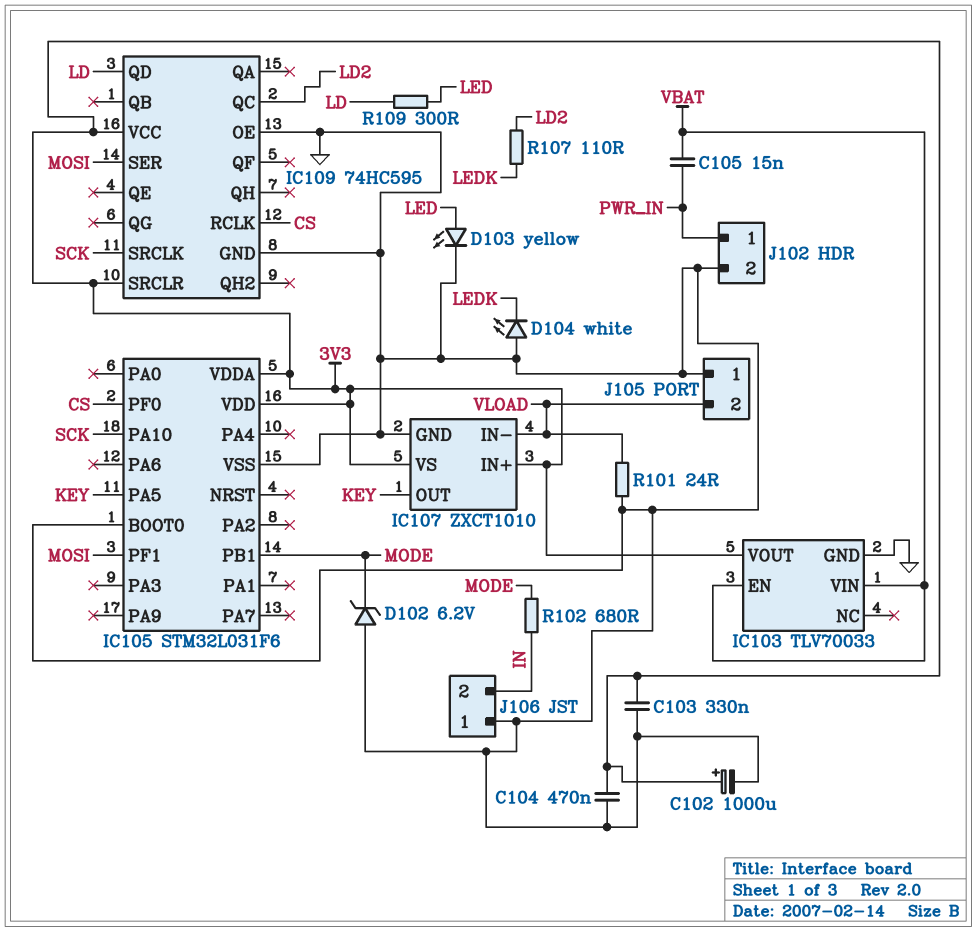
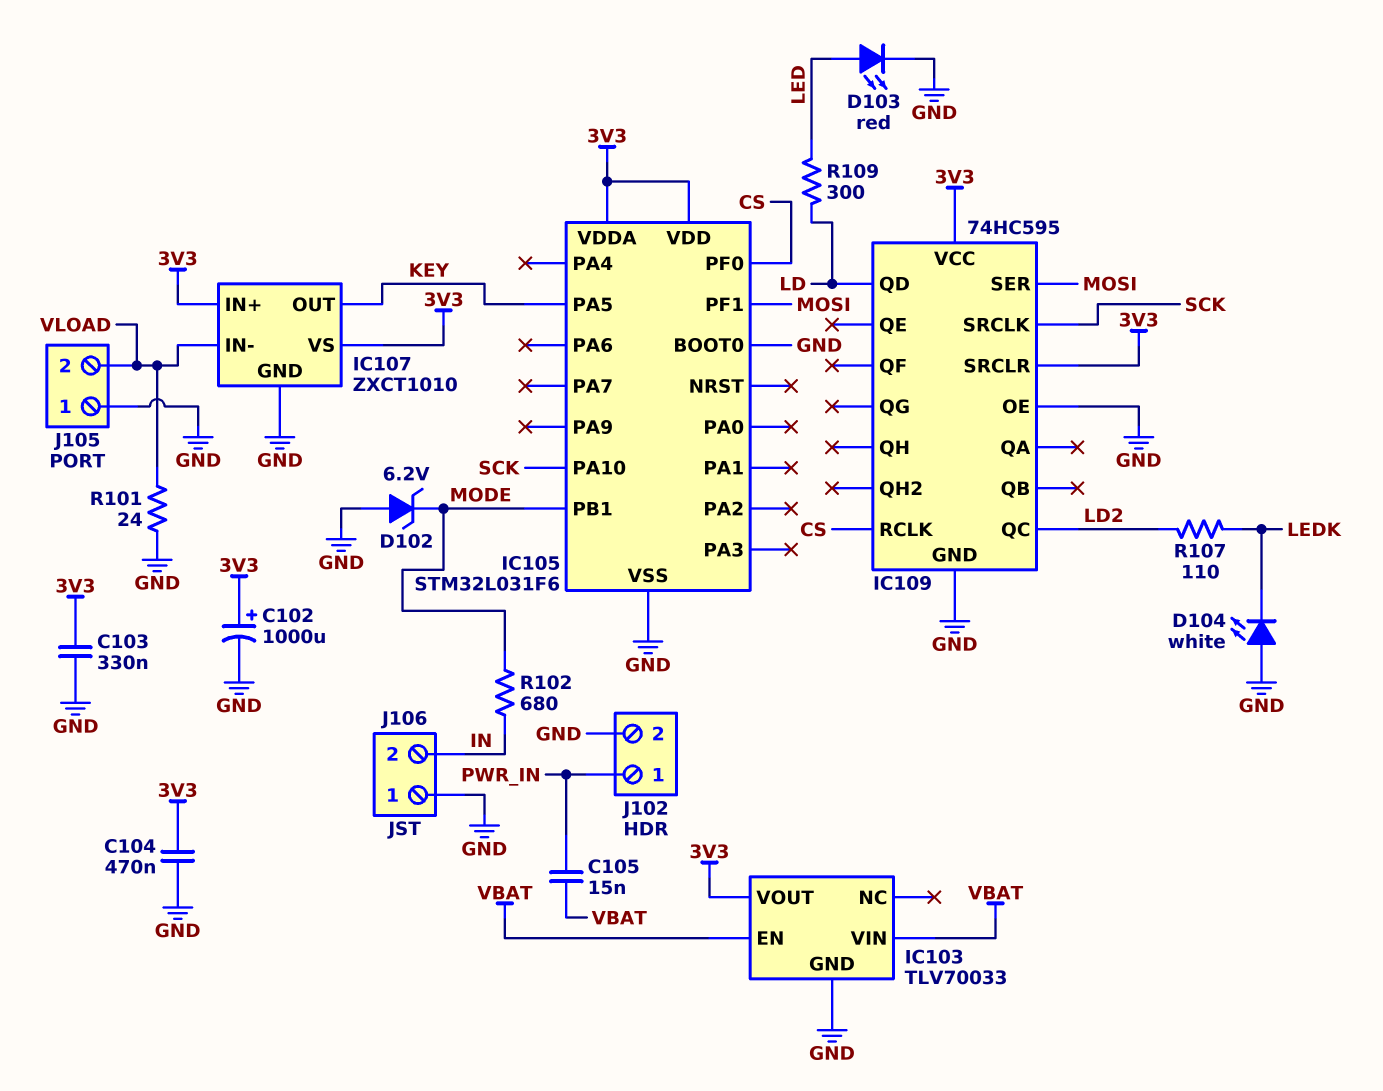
D103: LED yellow (A LED, K GND) -> LED red (A LED, K GND)

